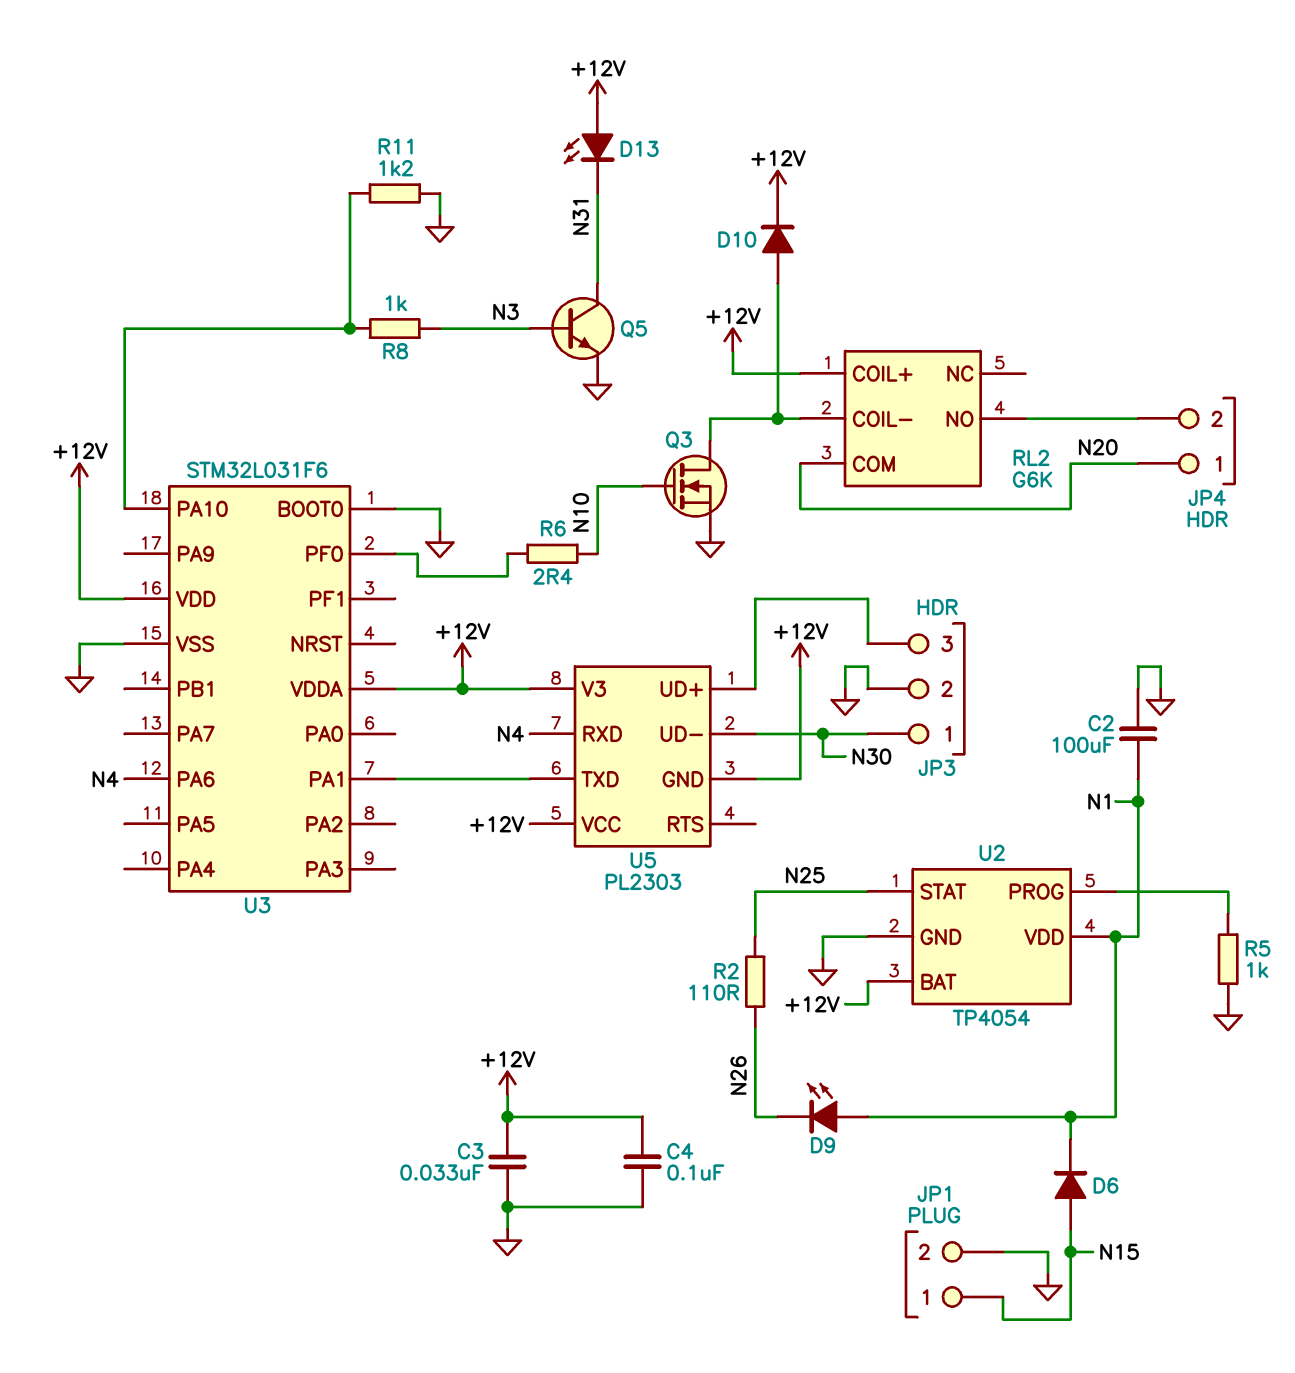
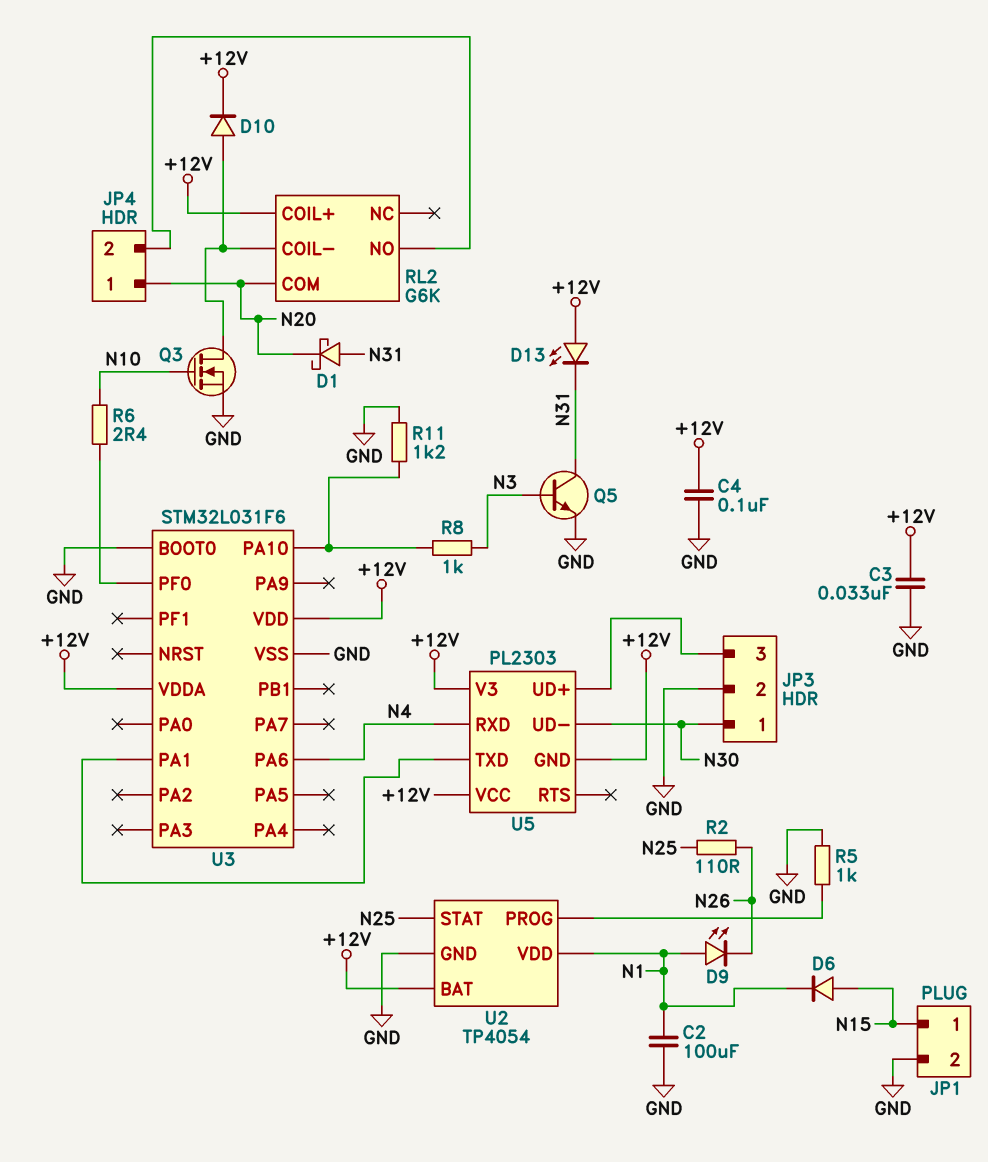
D1: none -> schottky (A N31, K N20)

